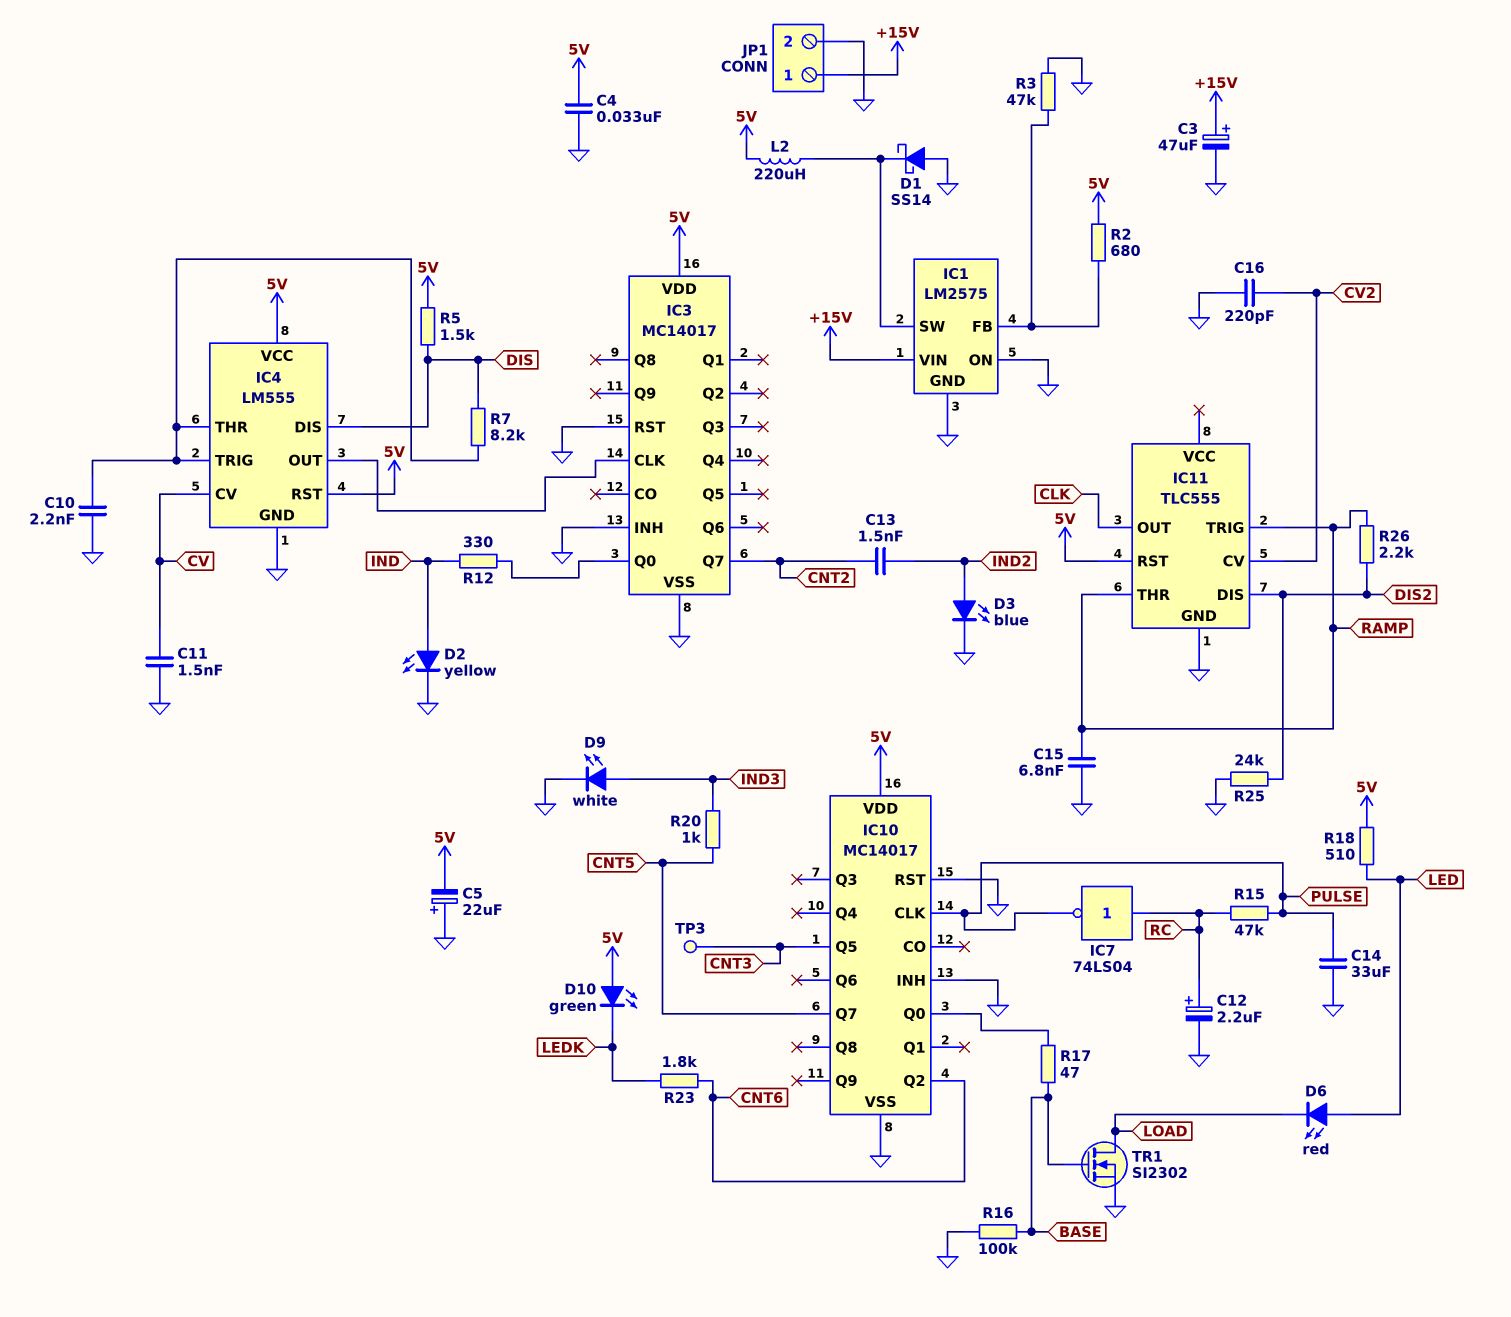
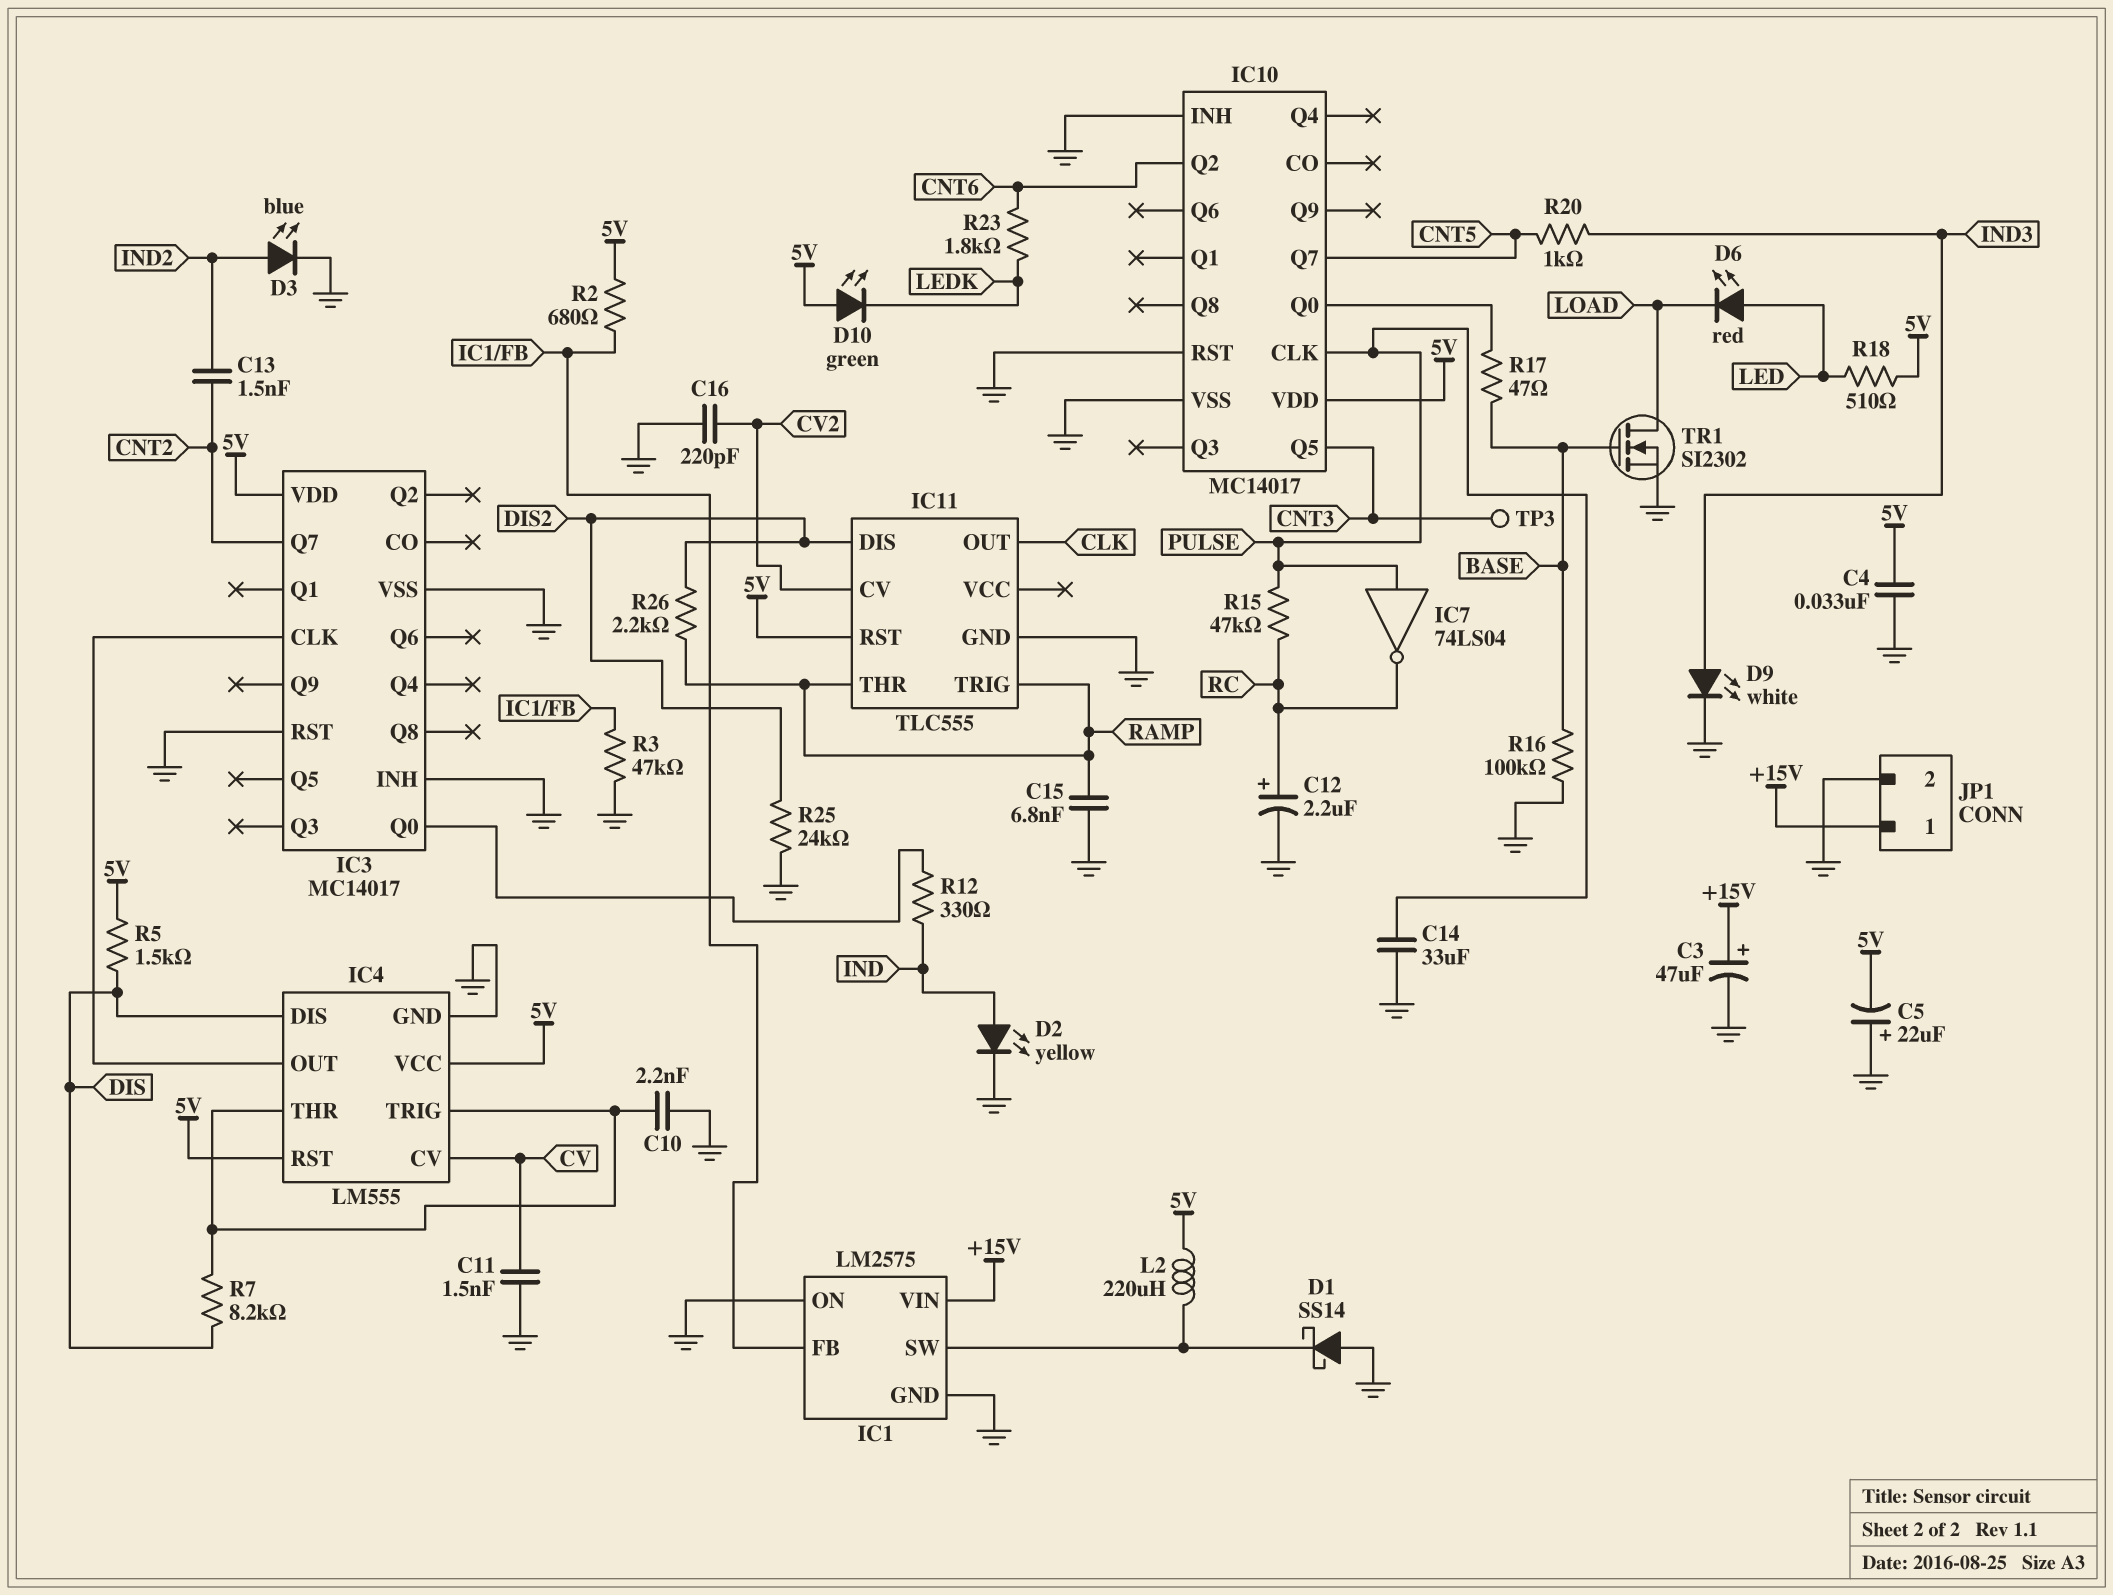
IC7: NOT 74LS04 (in RC, out PULSE) -> NOT 74LS04 (in PULSE, out RC)

